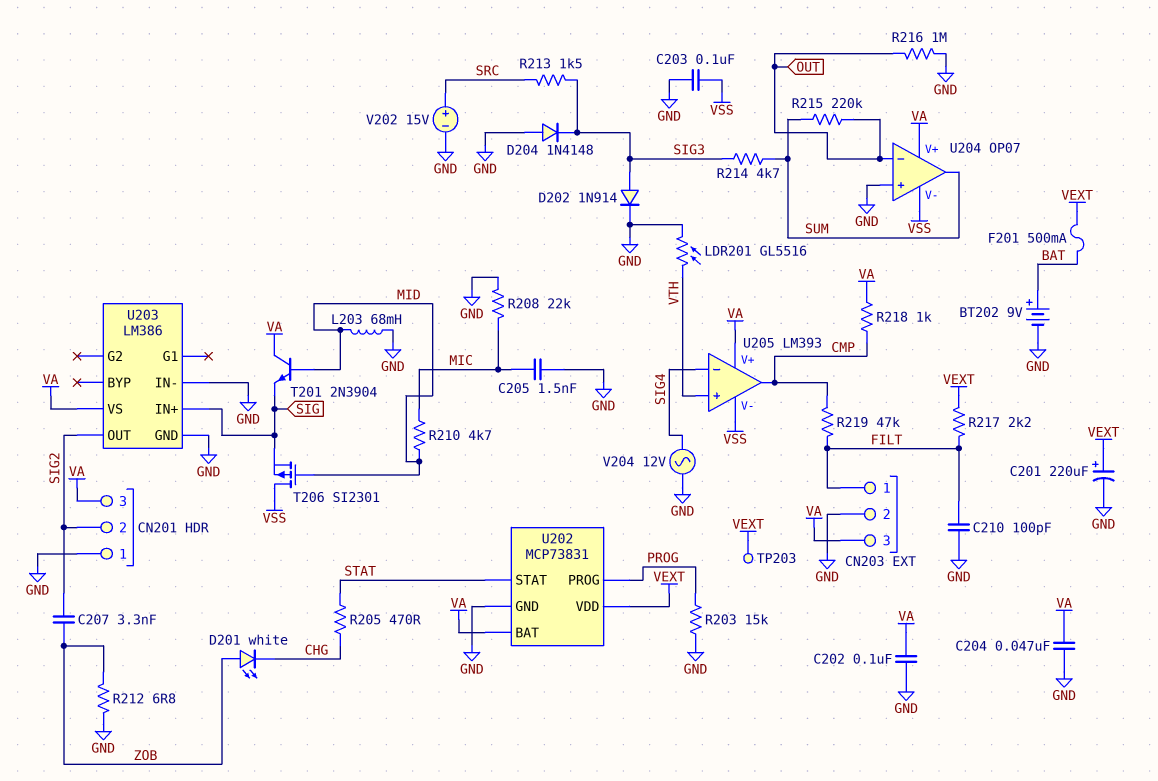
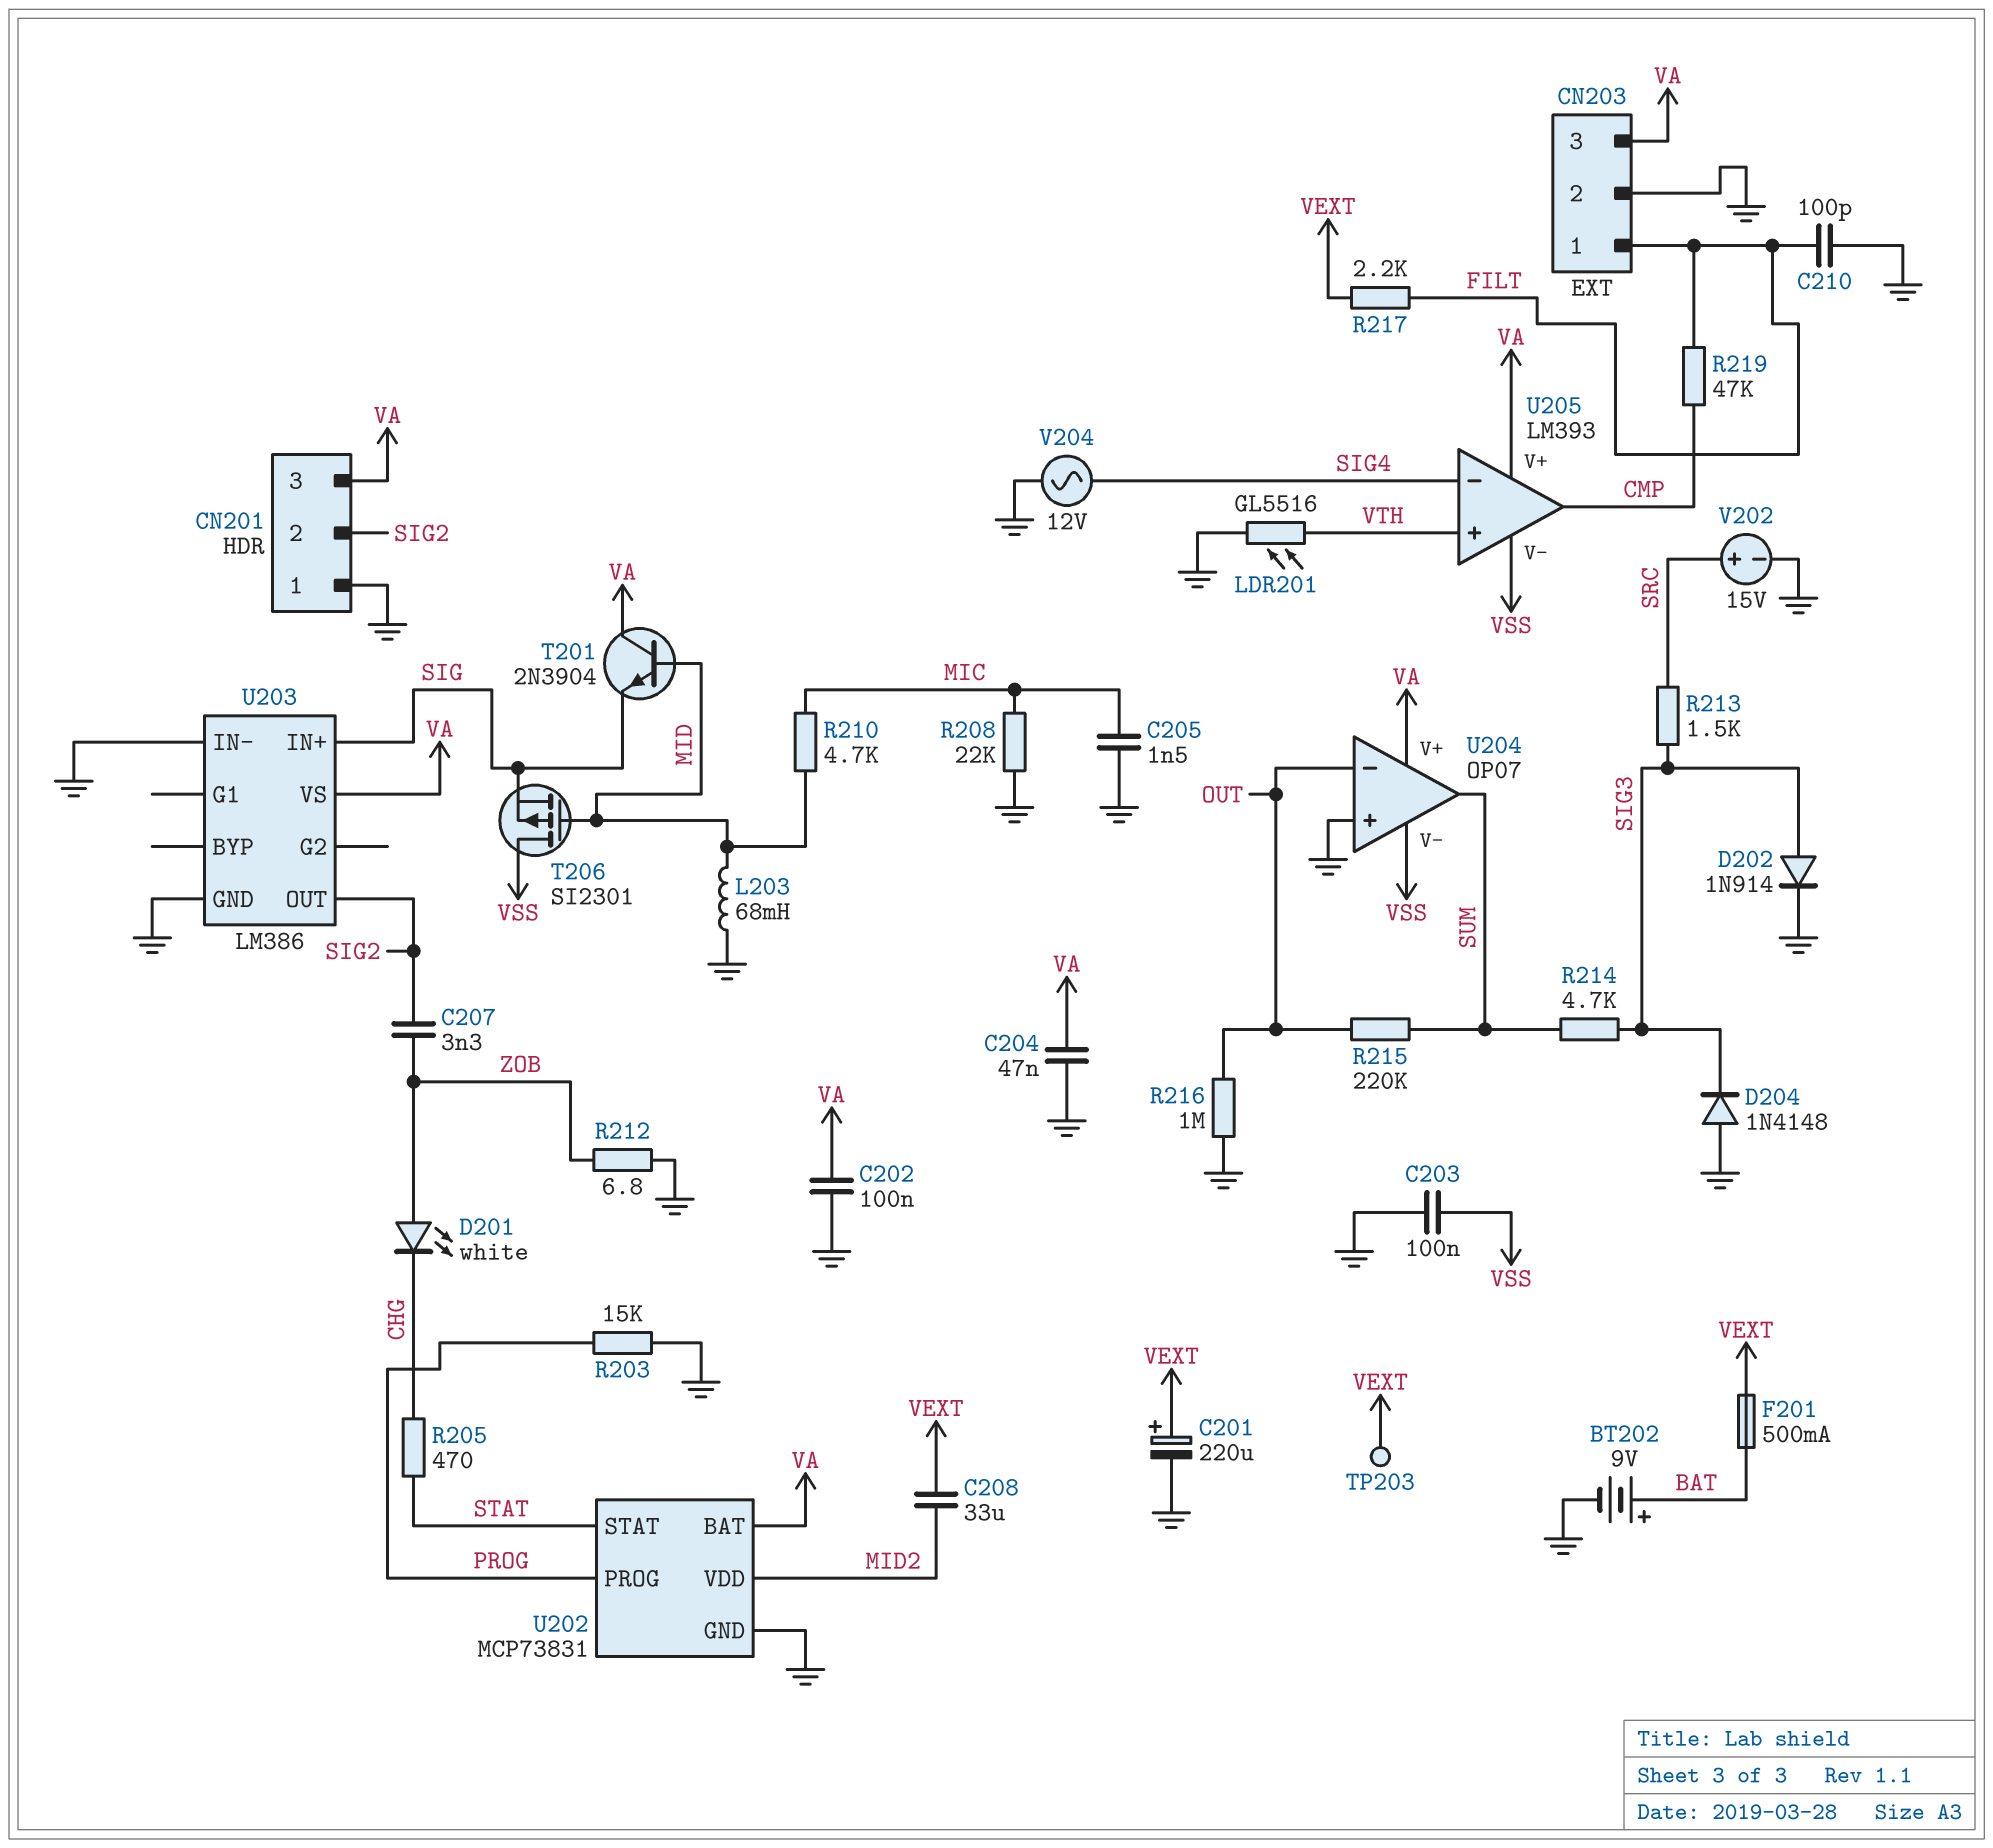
C208: none -> 33uF (MID2, VEXT)
R218: 1k (CMP, VA) -> none
U202 pin VDD: VEXT -> MID2

